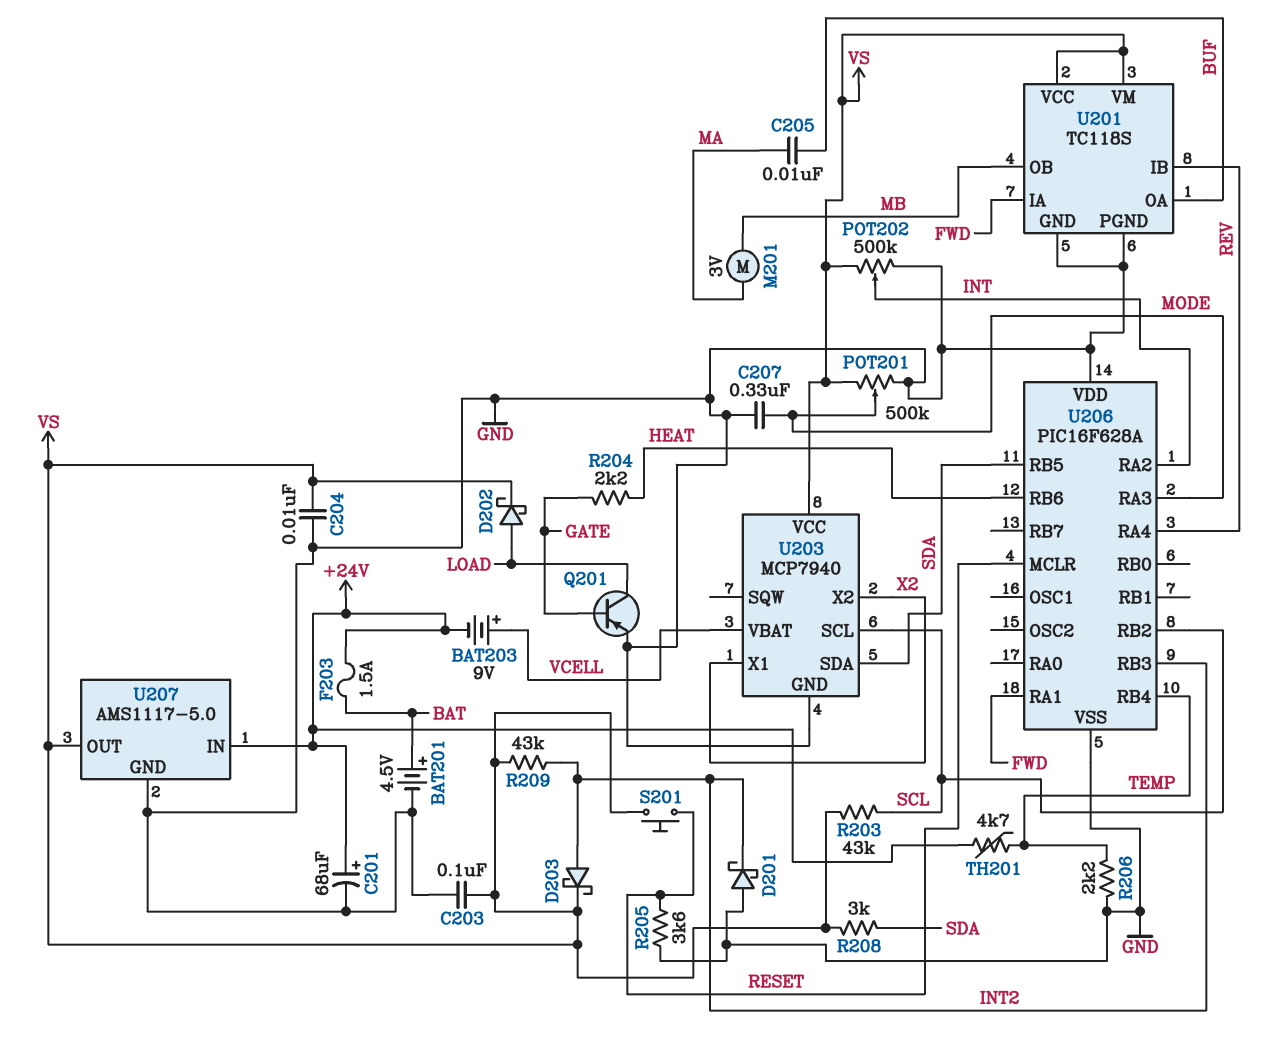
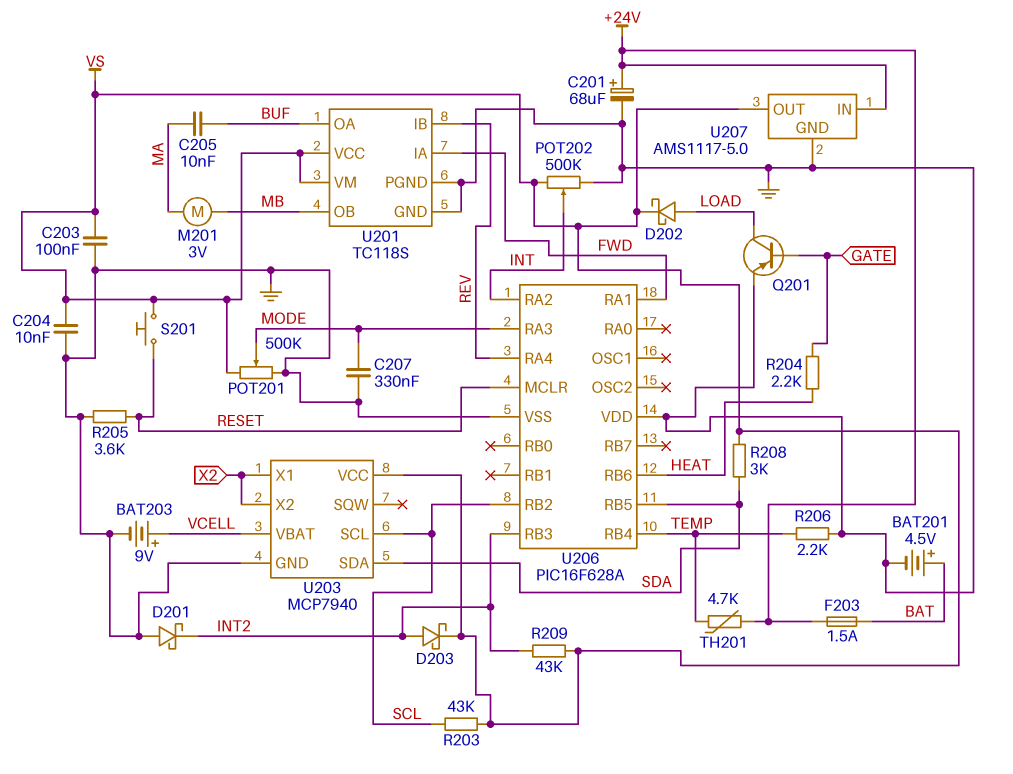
BAT203: 9V (plus VCELL, minus +24V) -> 9V (plus VCELL, minus GND)

